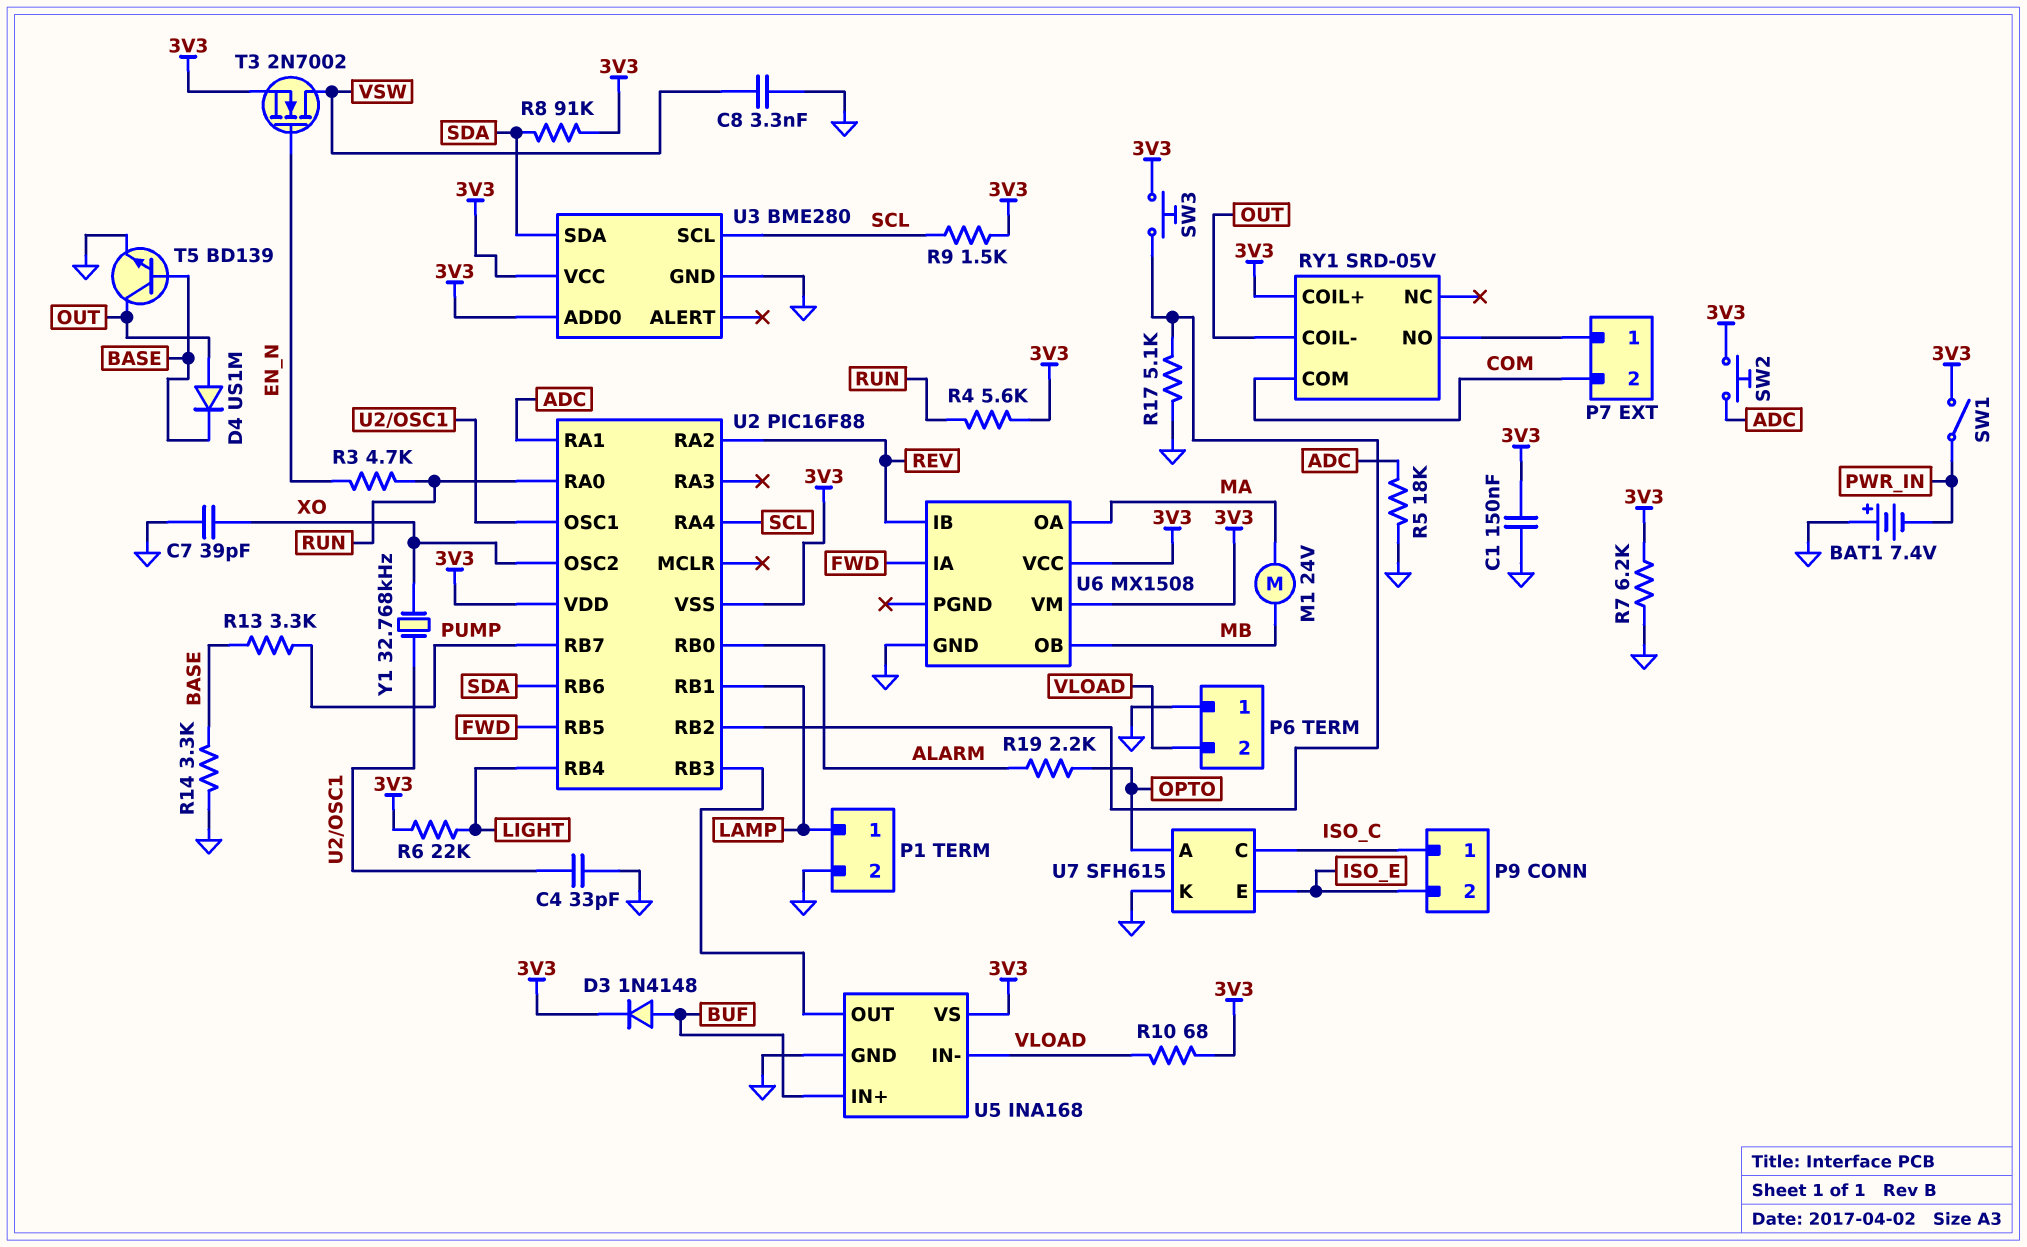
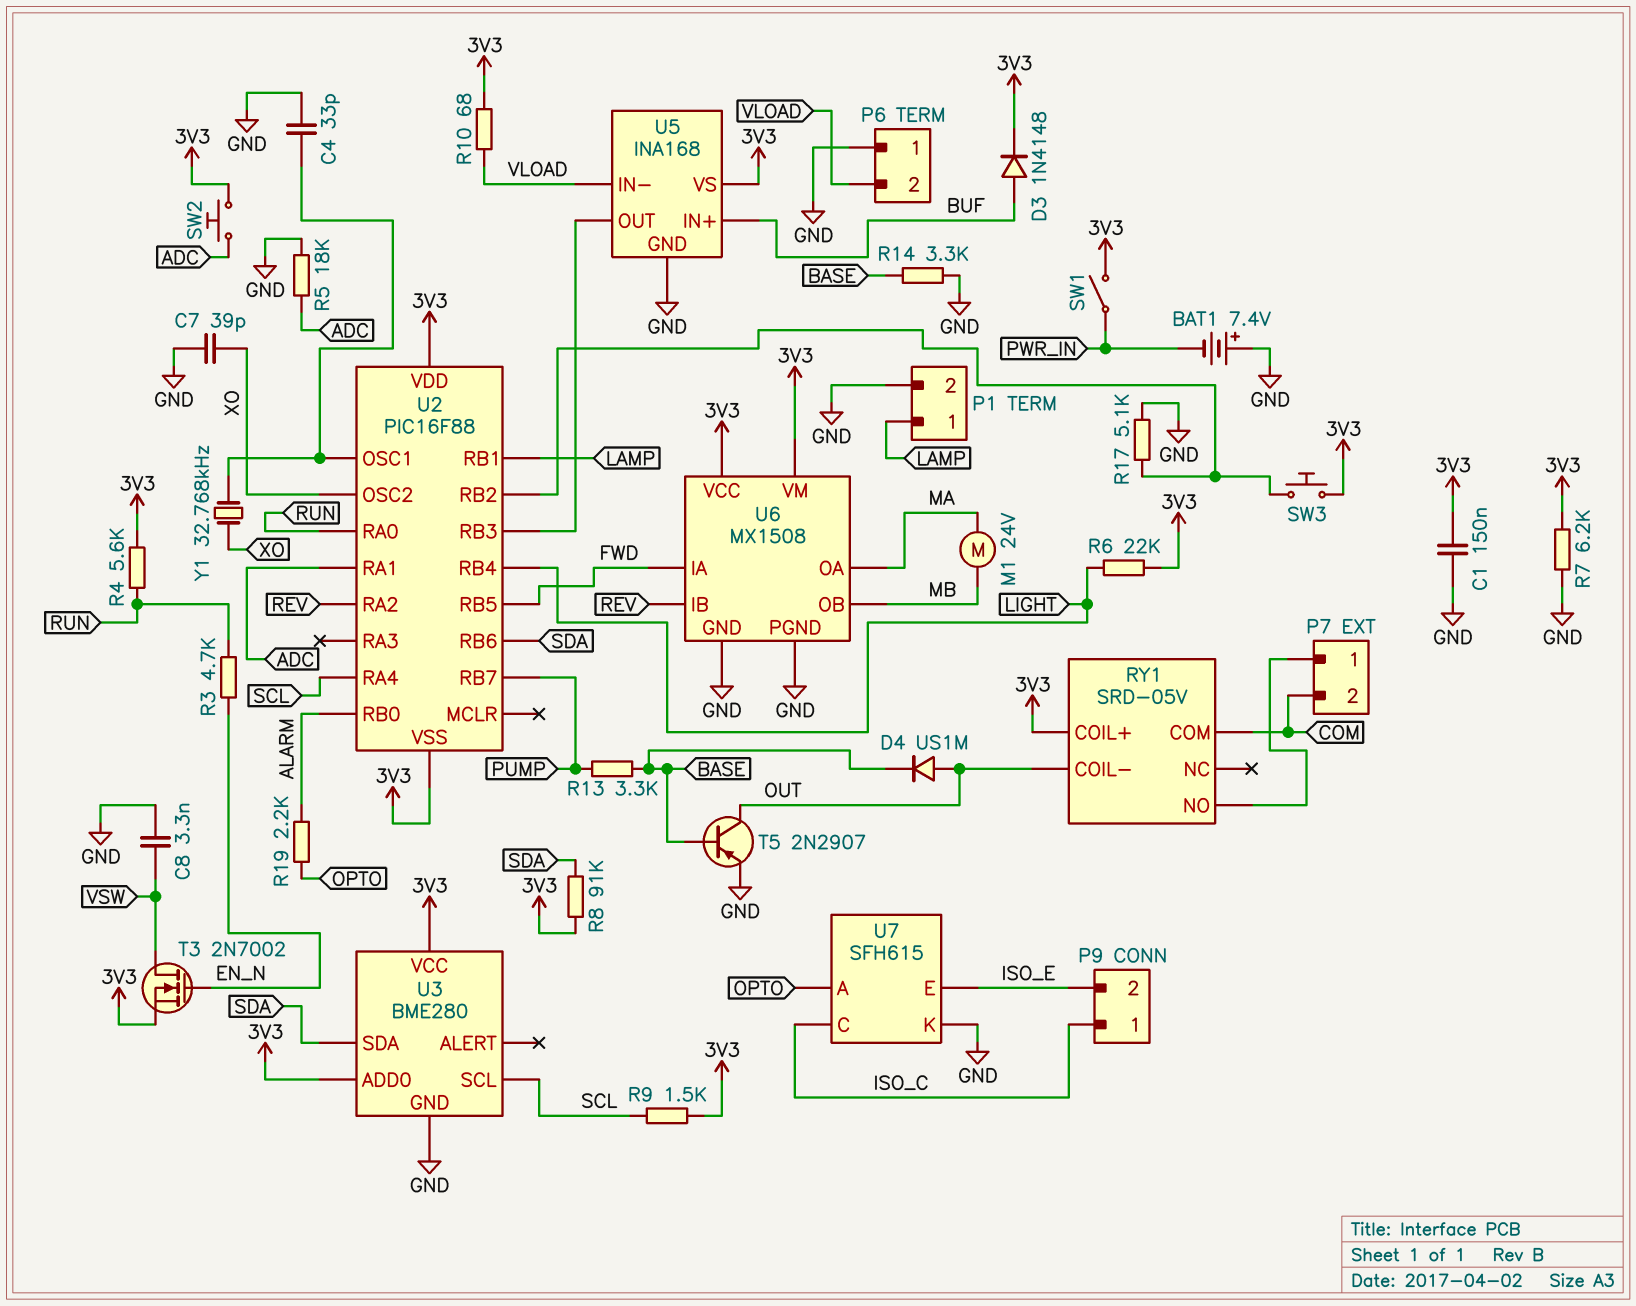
T5: NPN BD139 (B BASE, C OUT, E GND) -> PNP 2N2907 (B BASE, C OUT, E GND)
U6 pin PGND: none -> GND

